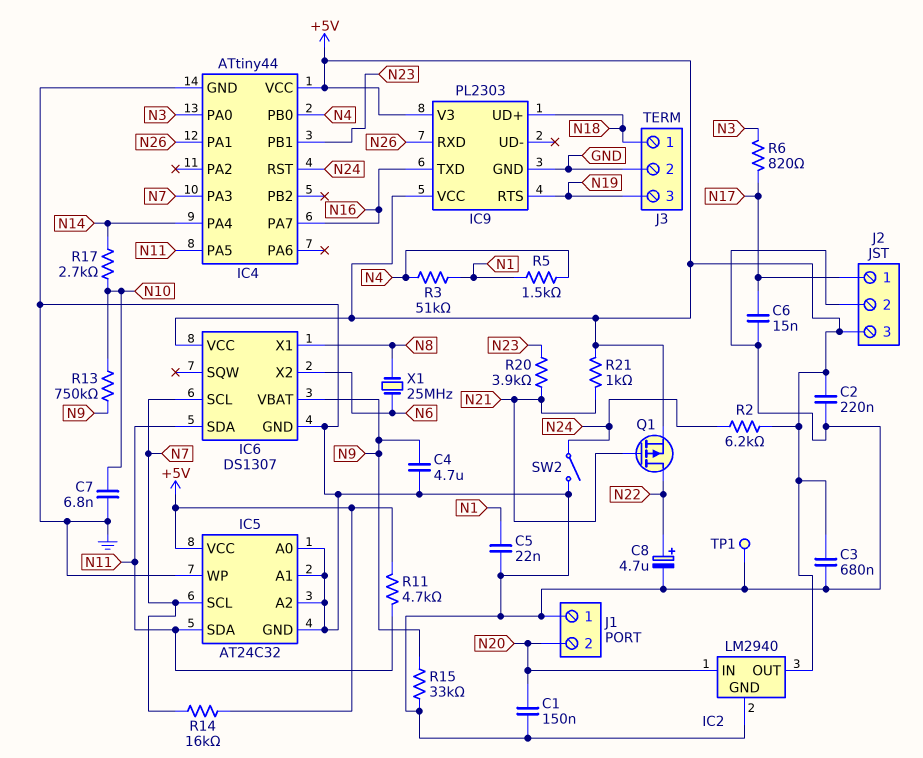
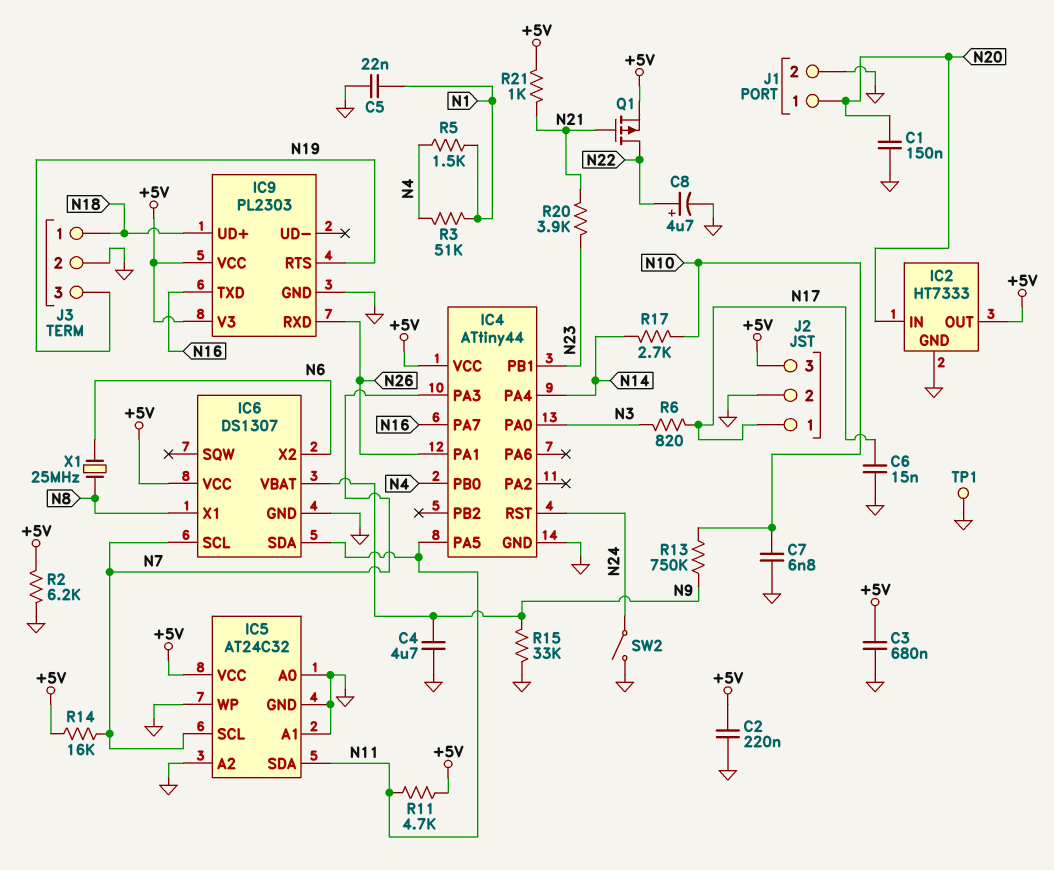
IC2: LM2940 -> HT7333
J1 pin 1: GND -> N20
J1 pin 2: N20 -> GND
R2: 6.2k (+5V, N24) -> 6.2k (+5V, GND)

